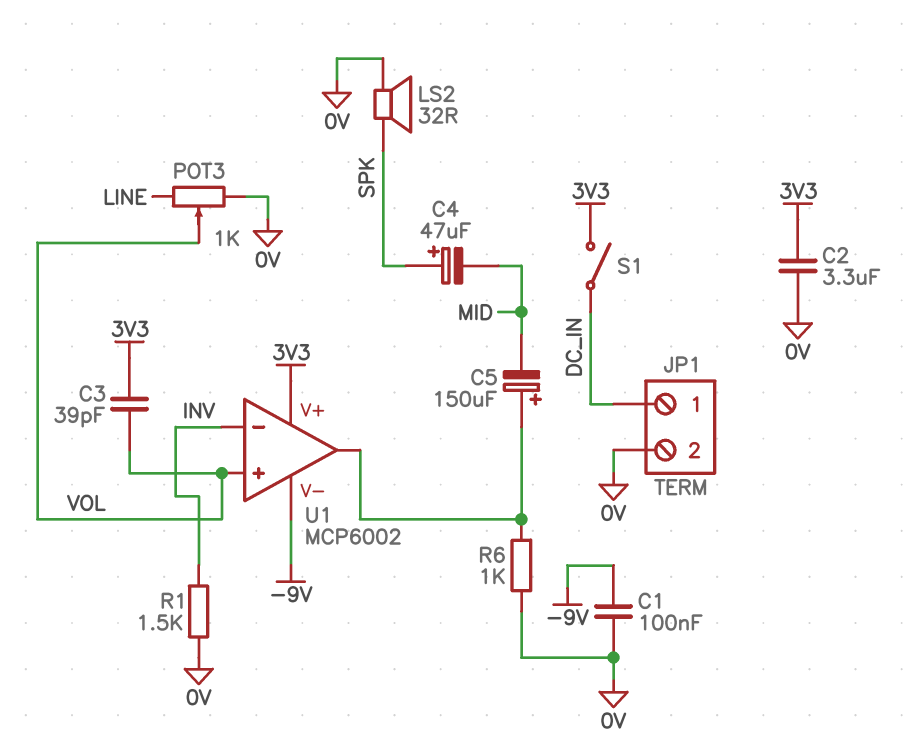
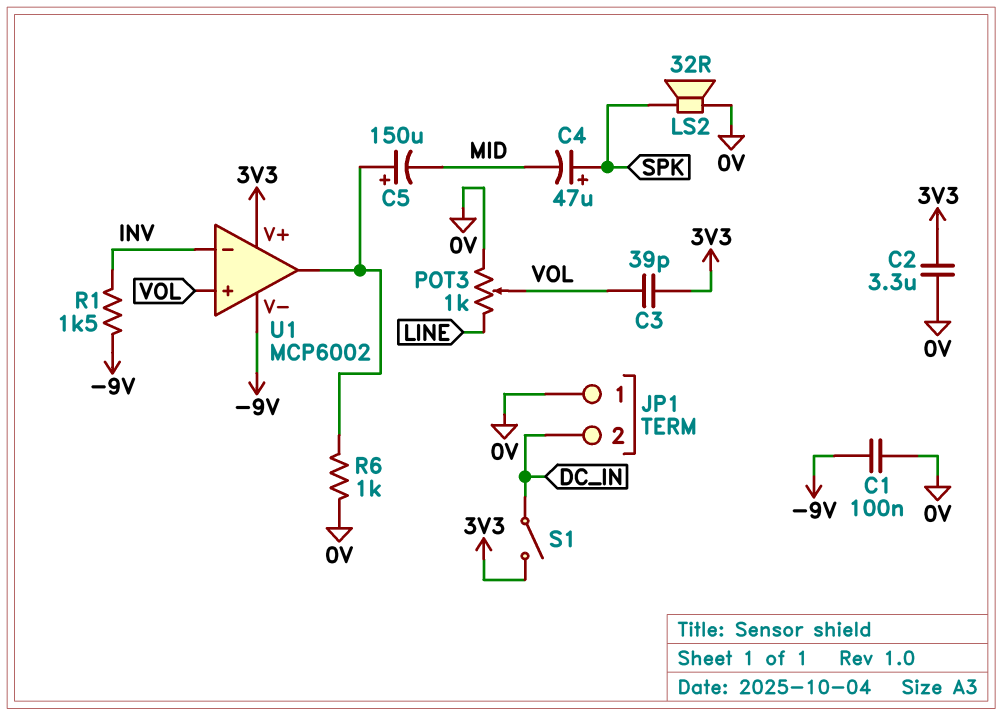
JP1 pin 1: DC_IN -> 0V
JP1 pin 2: 0V -> DC_IN
R1: 1.5k (0V, INV) -> 1.5k (-9V, INV)

